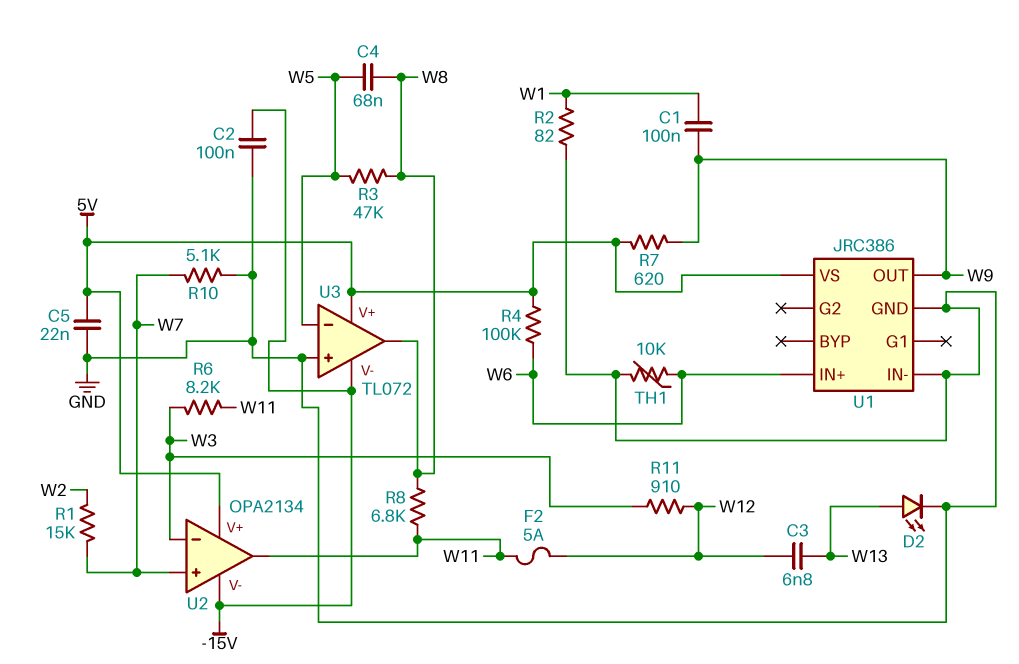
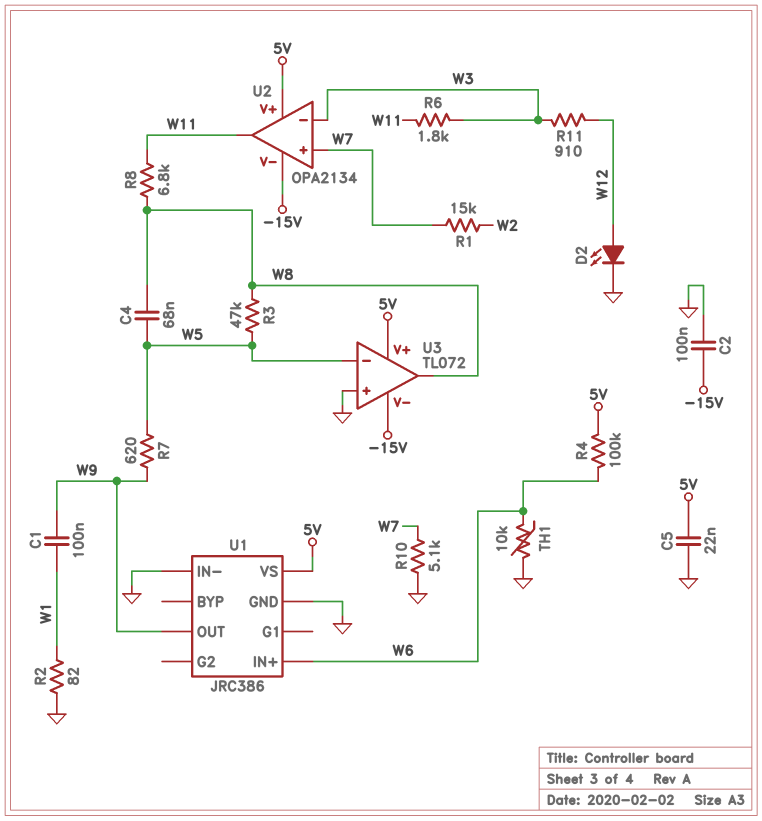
C3: 6.8nF (W12, W13) -> none
D2: LED (A W13, K GND) -> LED (A W12, K GND)
F2: 5A (W11, W12) -> none
R6: 8.2k (W3, W11) -> 1.8k (W3, W11)
R7: 620 (5V, W9) -> 620 (W5, W9)

